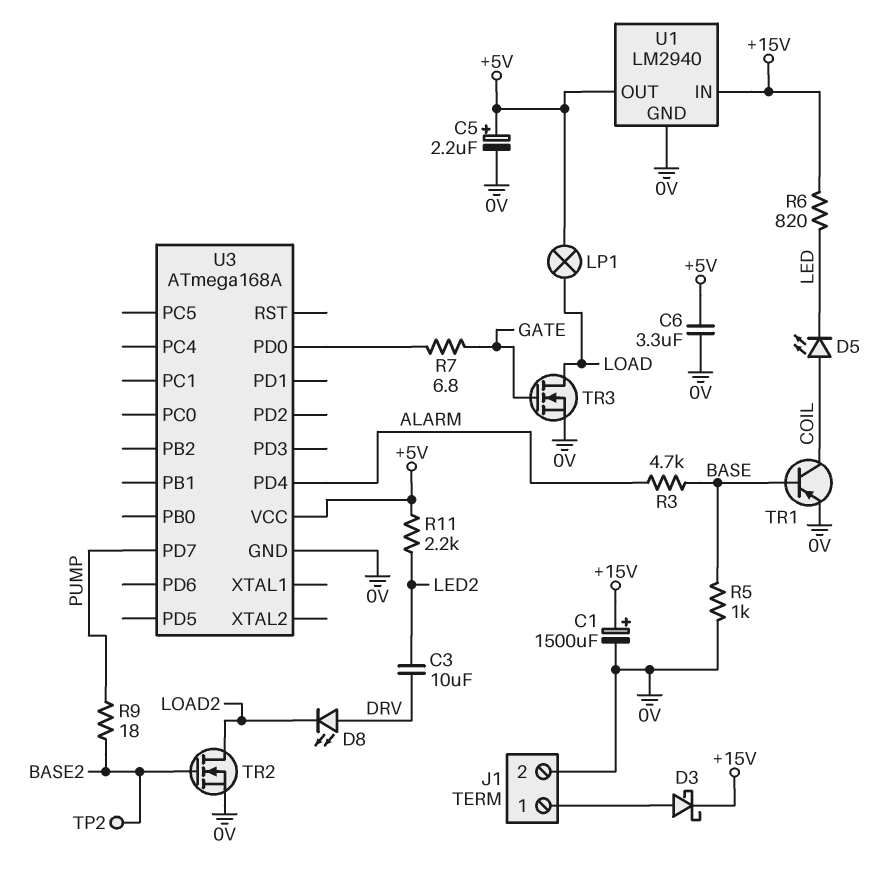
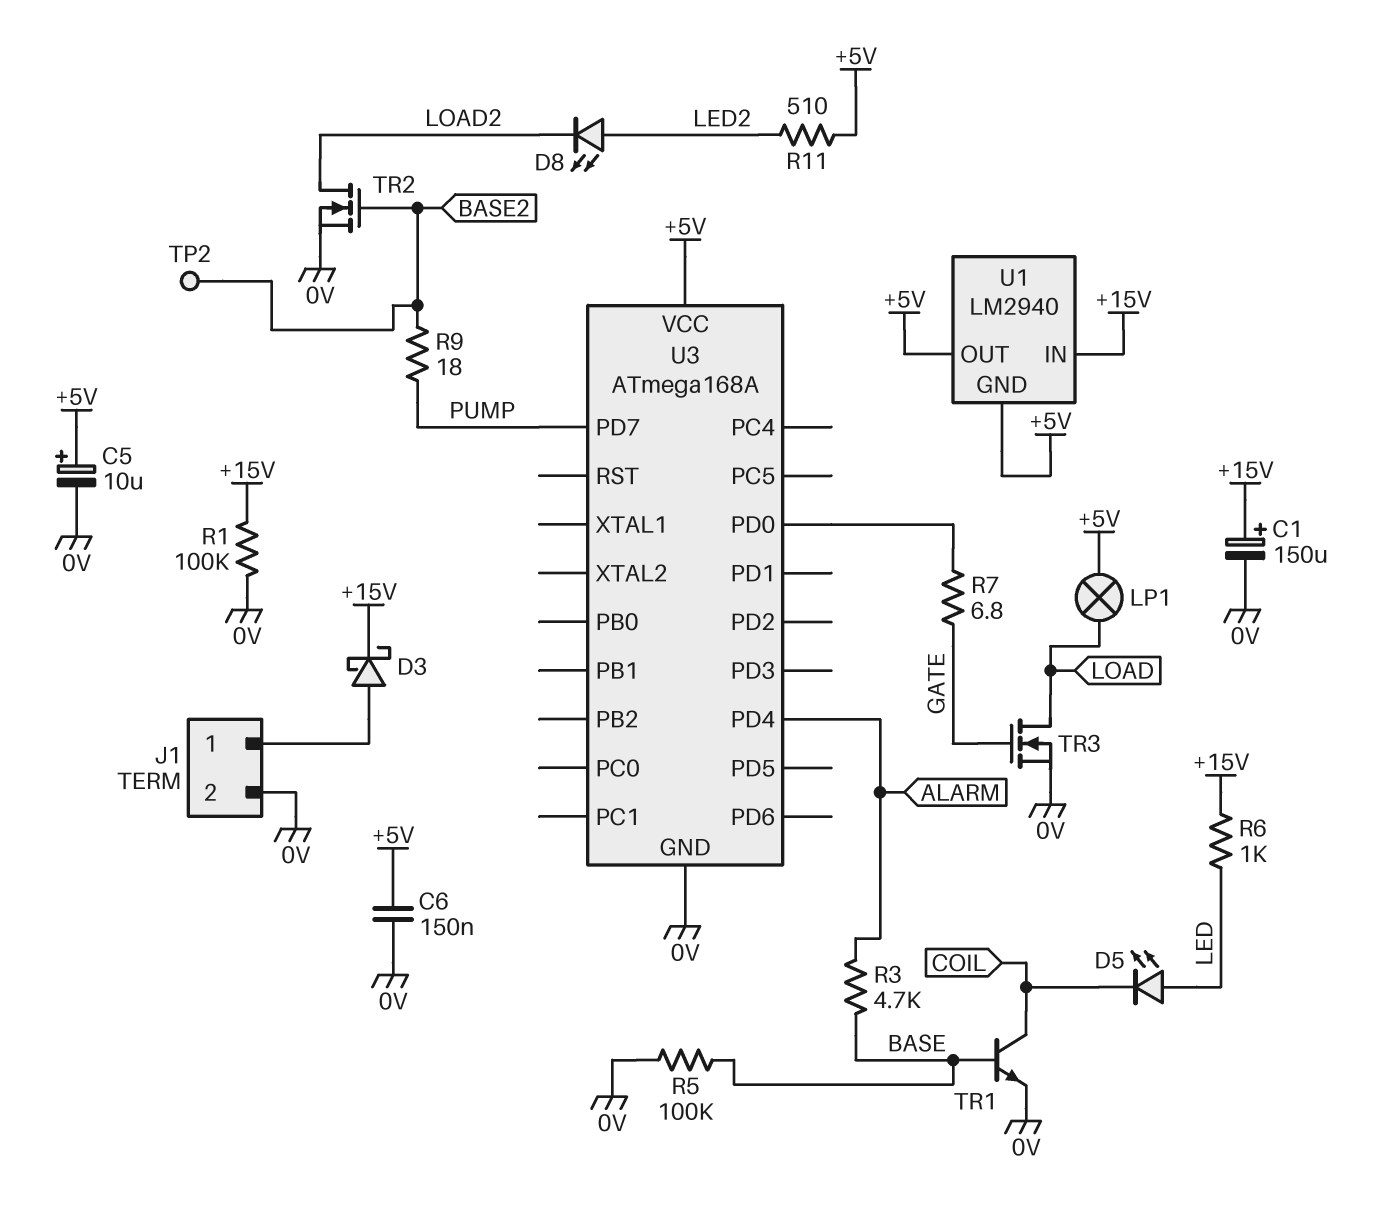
C1: 1500uF (plus +15V, minus 0V) -> 150uF (plus +15V, minus 0V)
C3: 10uF (DRV, LED2) -> none
C5: 2.2uF (plus +5V, minus 0V) -> 10uF (plus +5V, minus 0V)
C6: 3.3uF (+5V, 0V) -> 150nF (+5V, 0V)
D5: LED (A COIL, K LED) -> LED (A LED, K COIL)
D8: LED (A DRV, K LOAD2) -> LED (A LED2, K LOAD2)
R1: none -> 100k (+15V, 0V)
R5: 1k (0V, BASE) -> 100k (0V, BASE)
R6: 820 (+15V, LED) -> 1k (+15V, LED)
R11: 2.2k (+5V, LED2) -> 510 (+5V, LED2)
TR1: PNP (B BASE, C COIL, E 0V) -> NPN (B BASE, C COIL, E 0V)
U1 pin GND: 0V -> +5V

